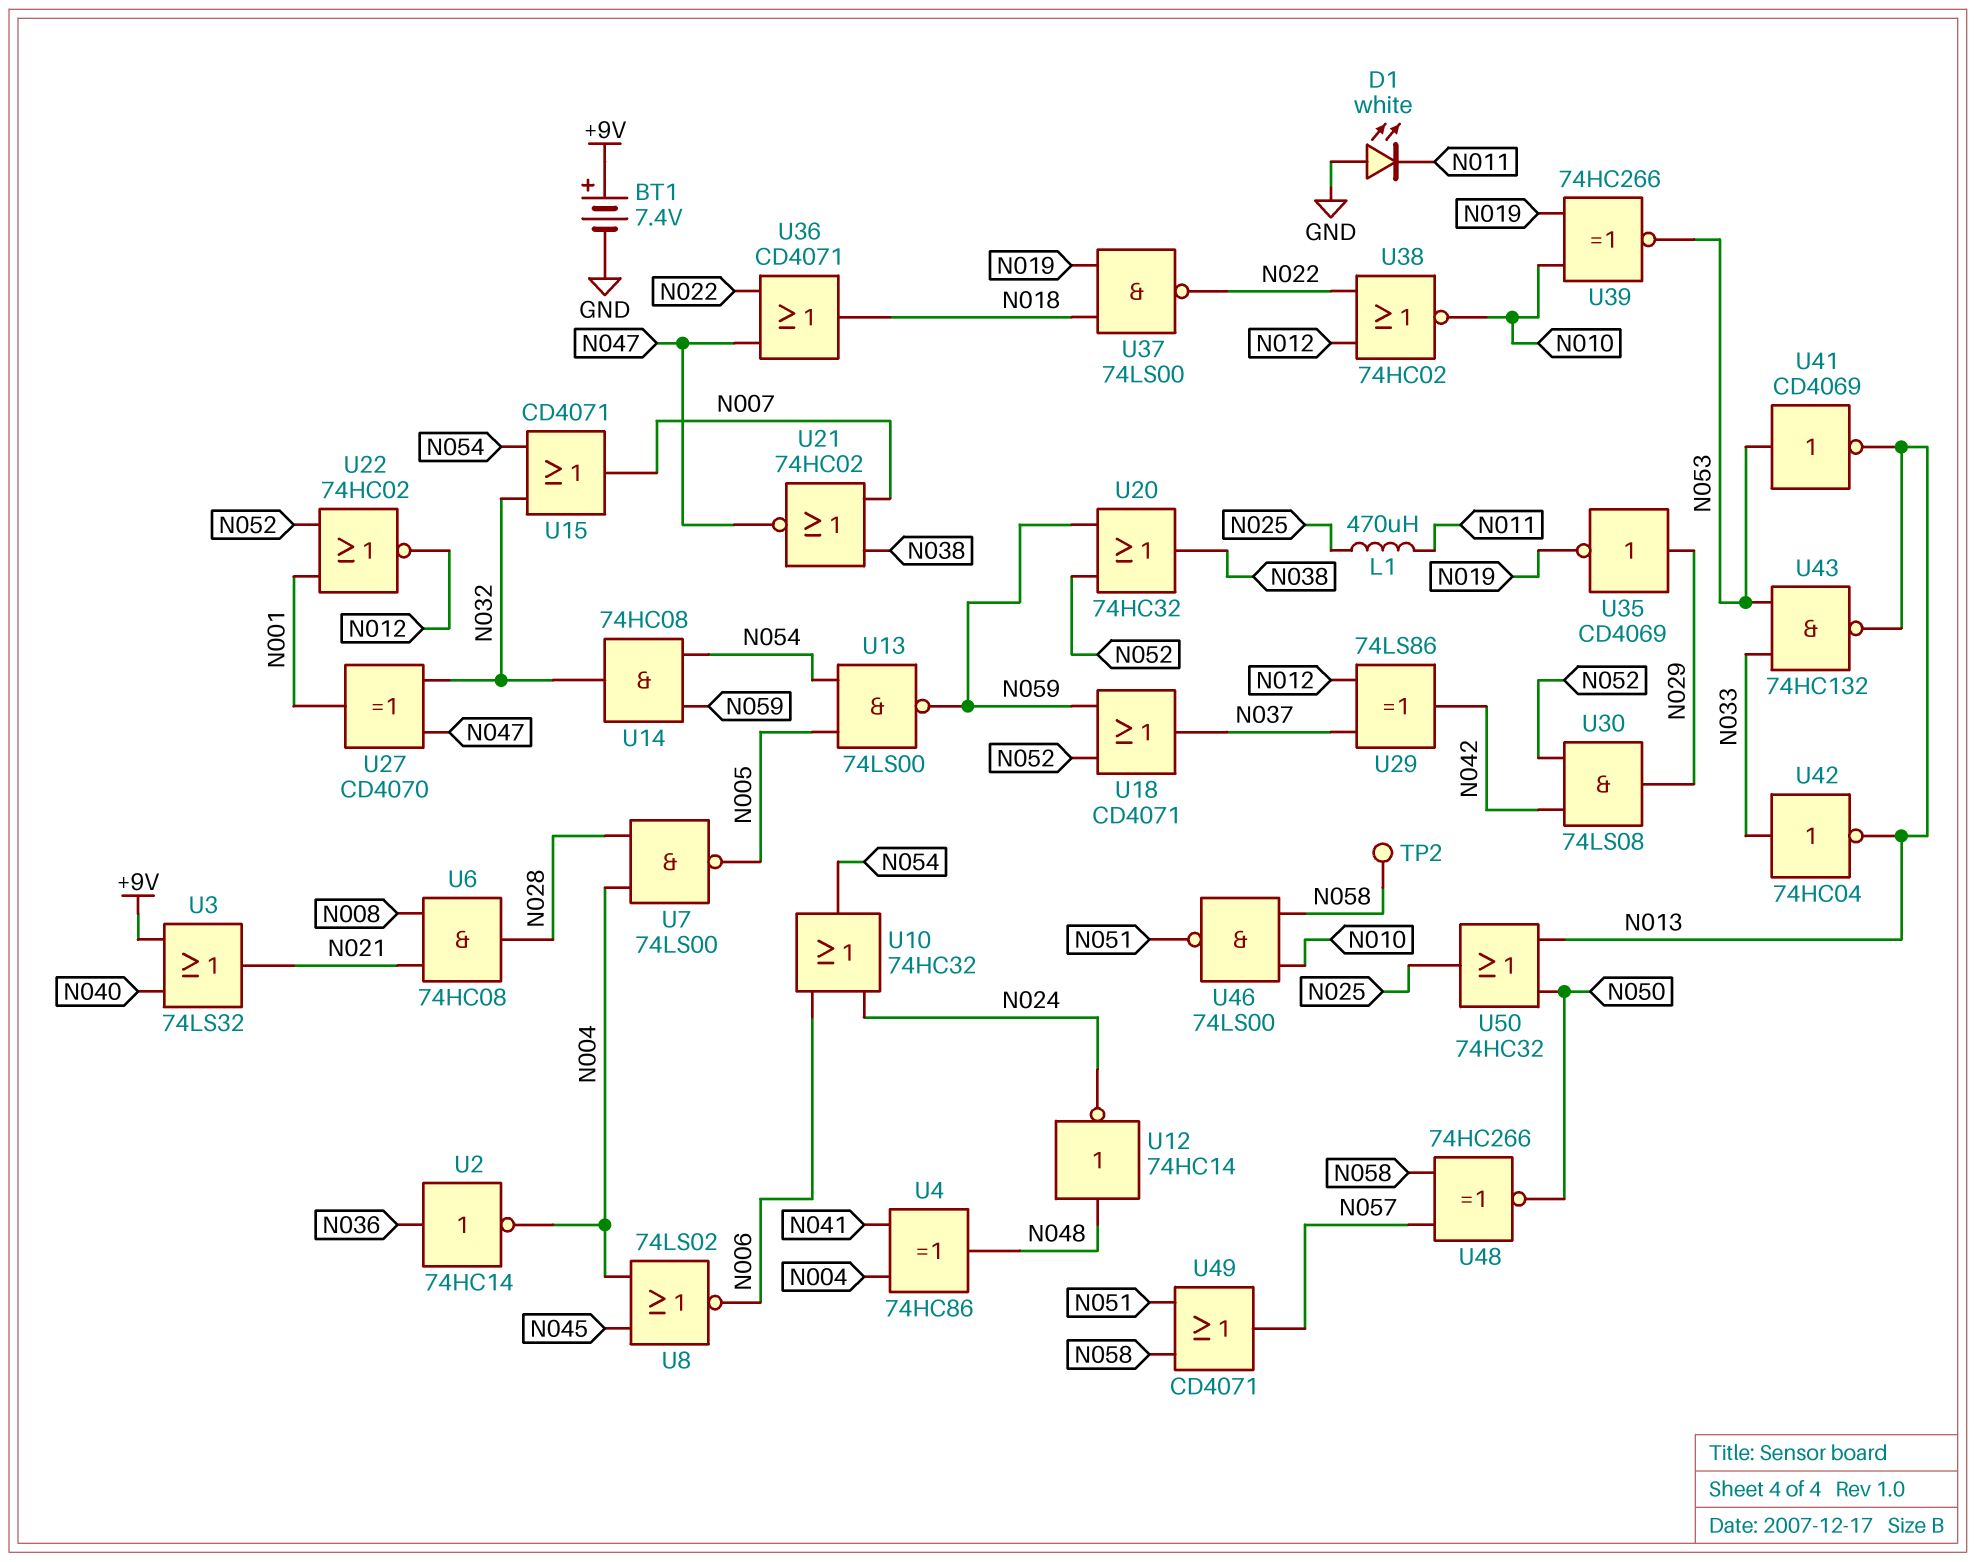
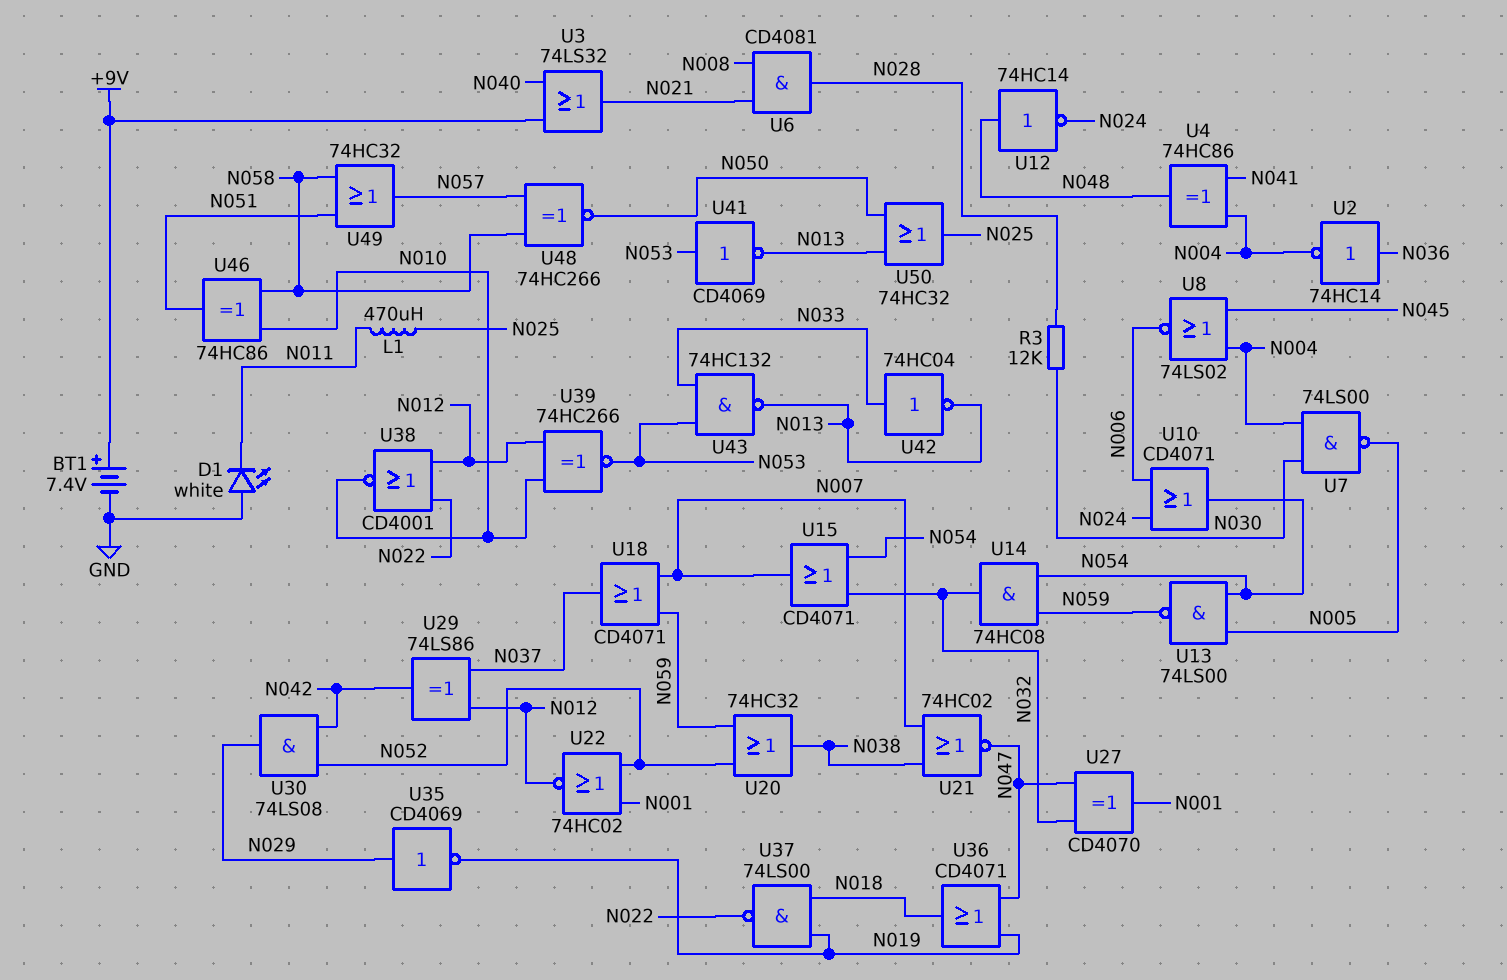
R3: none -> 12k (N028, N030)
TP2: test point (N058) -> none
U6: AND 74HC08 (in N008, in N021, out N028) -> AND CD4081 (in N008, in N021, out N028)
U7: NAND 74LS00 (in N004, in N028, out N005) -> NAND 74LS00 (in N004, in N030, out N005)
U10: OR 74HC32 (in N006, in N024, out N054) -> OR CD4071 (in N006, in N024, out N054)
U18: OR CD4071 (in N052, in N059, out N037) -> OR CD4071 (in N007, in N059, out N037)
U36: OR CD4071 (in N022, in N047, out N018) -> OR CD4071 (in N019, in N047, out N018)
U38: NOR 74HC02 (in N012, in N022, out N010) -> NOR CD4001 (in N012, in N022, out N010)
U39: XNOR 74HC266 (in N010, in N019, out N053) -> XNOR 74HC266 (in N010, in N012, out N053)
U46: NAND 74LS00 (in N010, in N058, out N051) -> XOR 74HC86 (in N010, in N058, out N051)
U49: OR CD4071 (in N051, in N058, out N057) -> OR 74HC32 (in N051, in N058, out N057)

